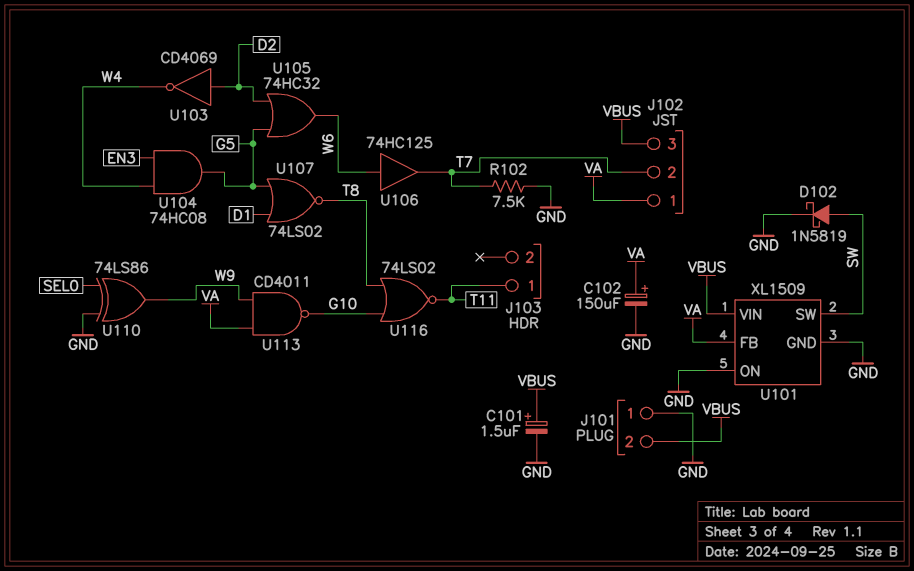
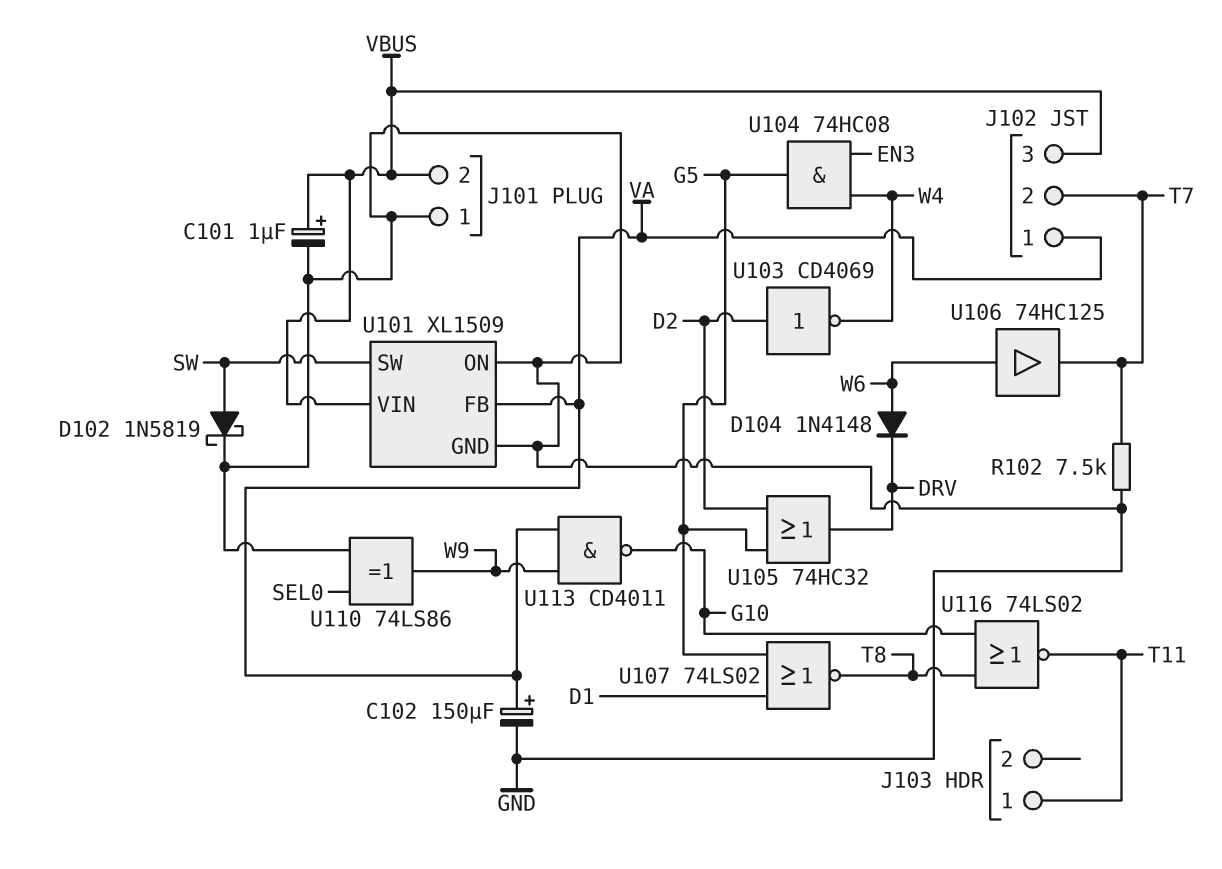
C101: 1.5uF (plus VBUS, minus GND) -> 1uF (plus VBUS, minus GND)
D104: none -> diode 1N4148 (A W6, K DRV)
U105: OR 74HC32 (in D2, in G5, out W6) -> OR 74HC32 (in D2, in G5, out DRV)

